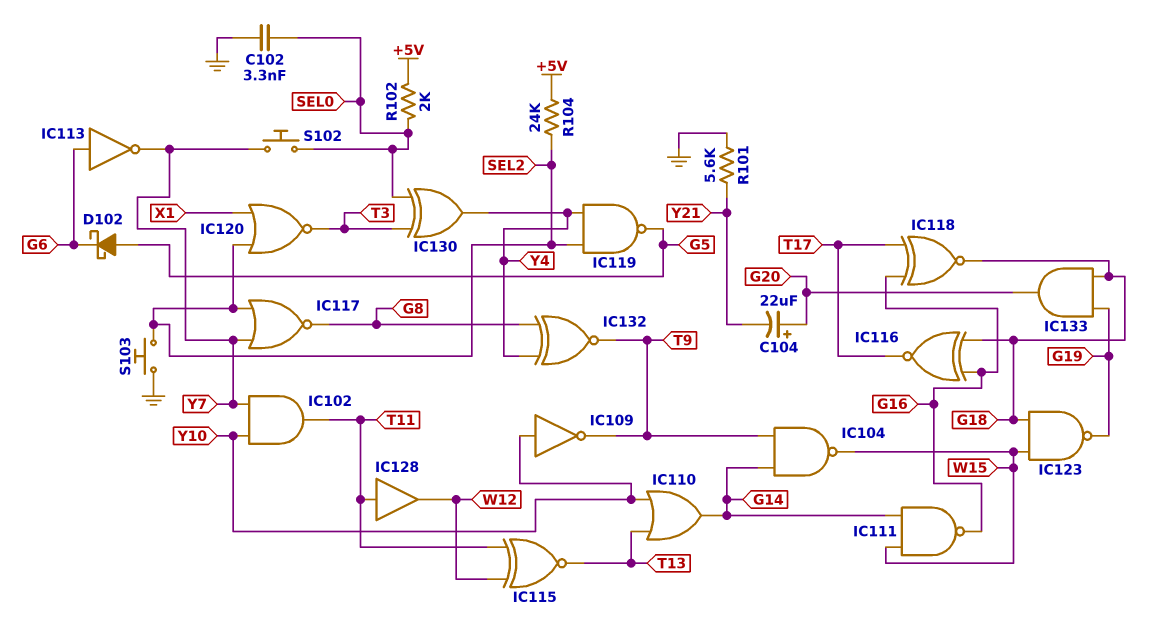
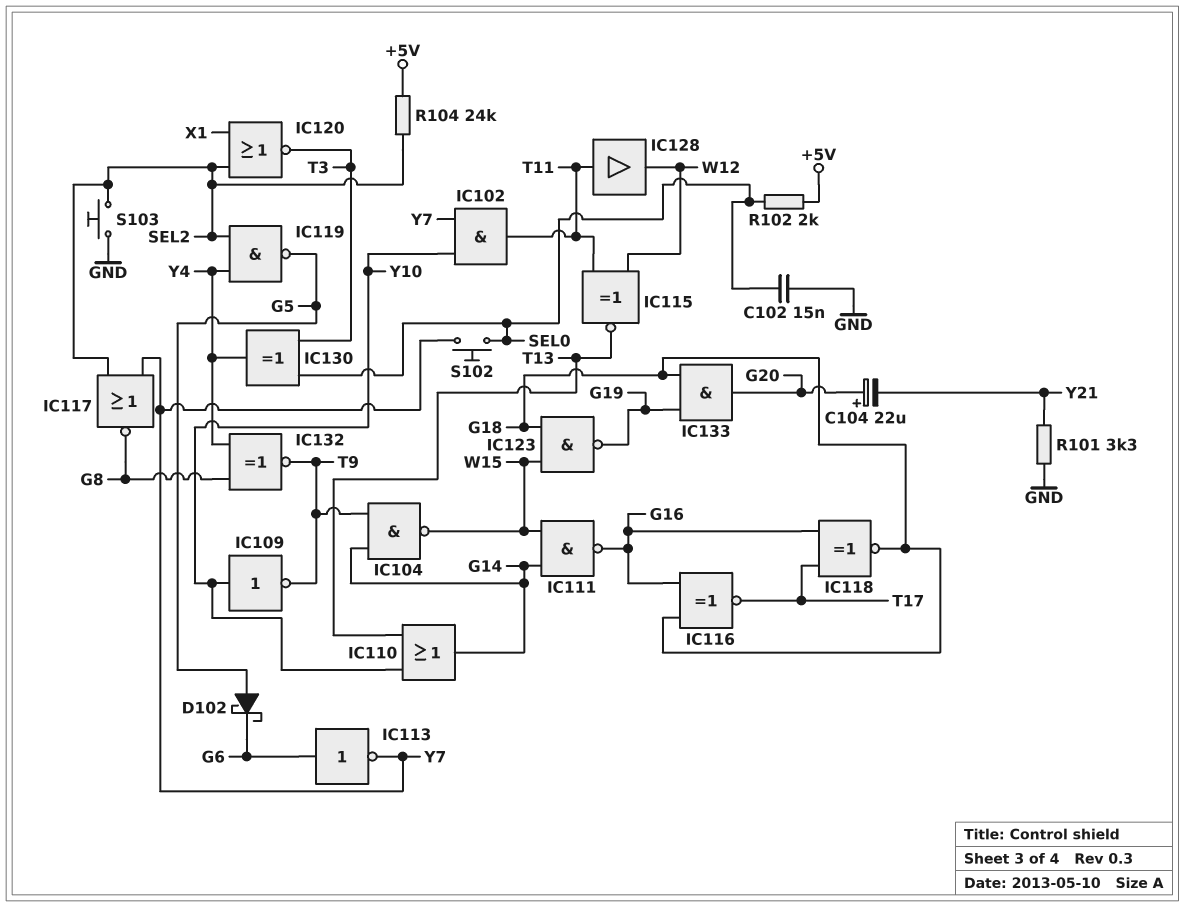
C102: 3.3nF (GND, SEL0) -> 15nF (GND, SEL0)
R101: 5.6k (GND, Y21) -> 3.3k (GND, Y21)

